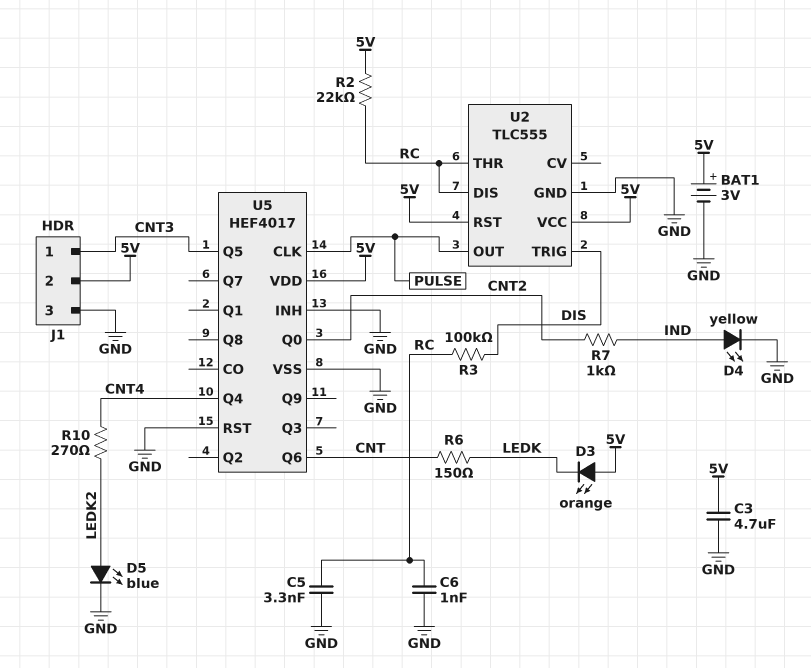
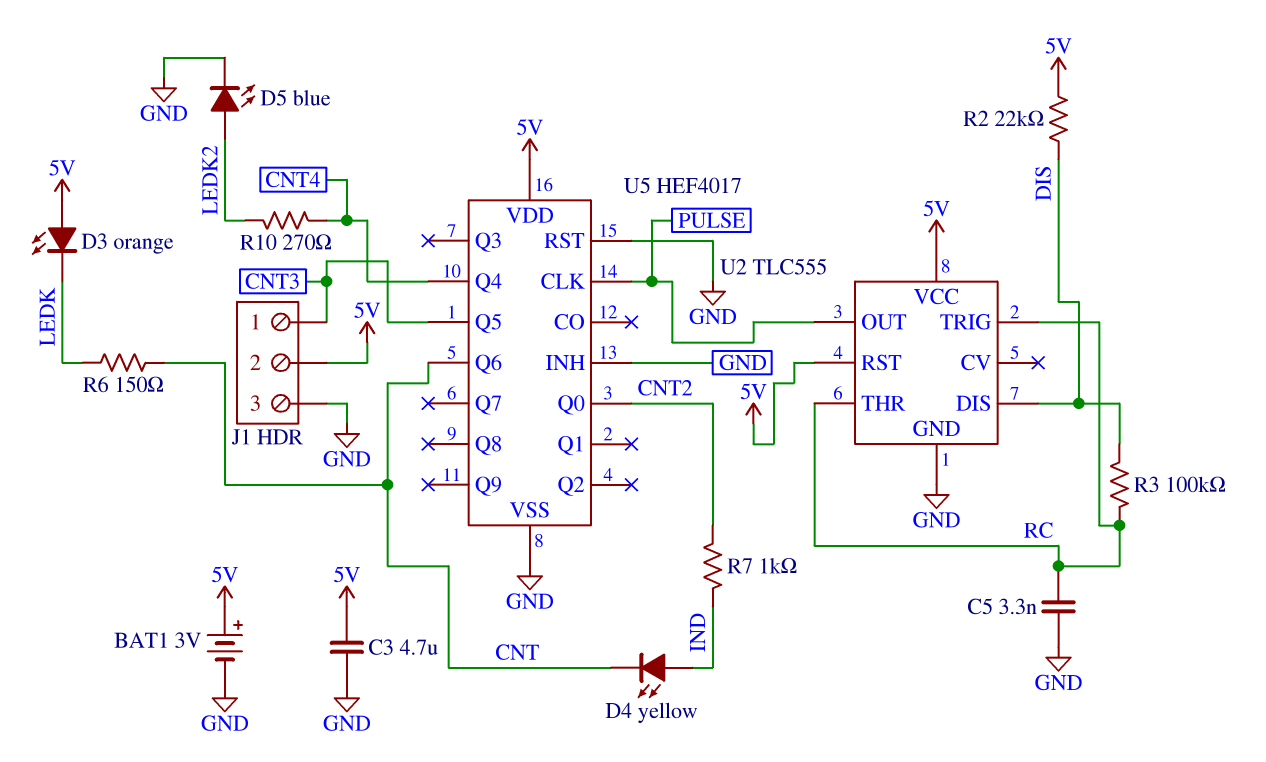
C6: 1nF (GND, RC) -> none
D4: LED yellow (A IND, K GND) -> LED yellow (A IND, K CNT)
R2: 22k (5V, RC) -> 22k (5V, DIS)
U2 pin DIS: RC -> DIS
U2 pin TRIG: DIS -> RC

